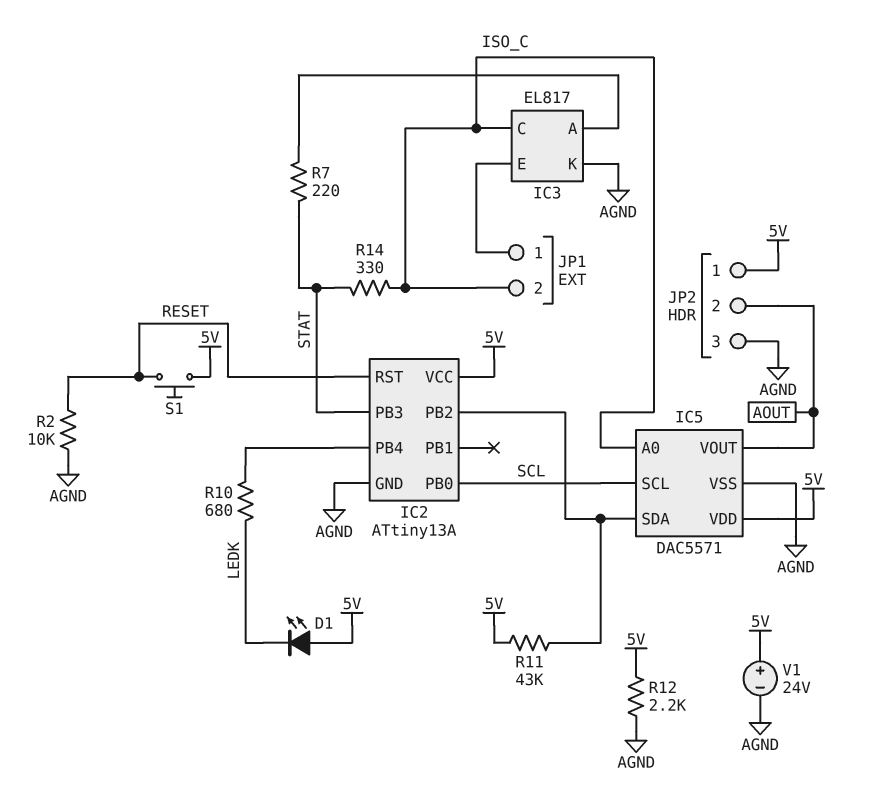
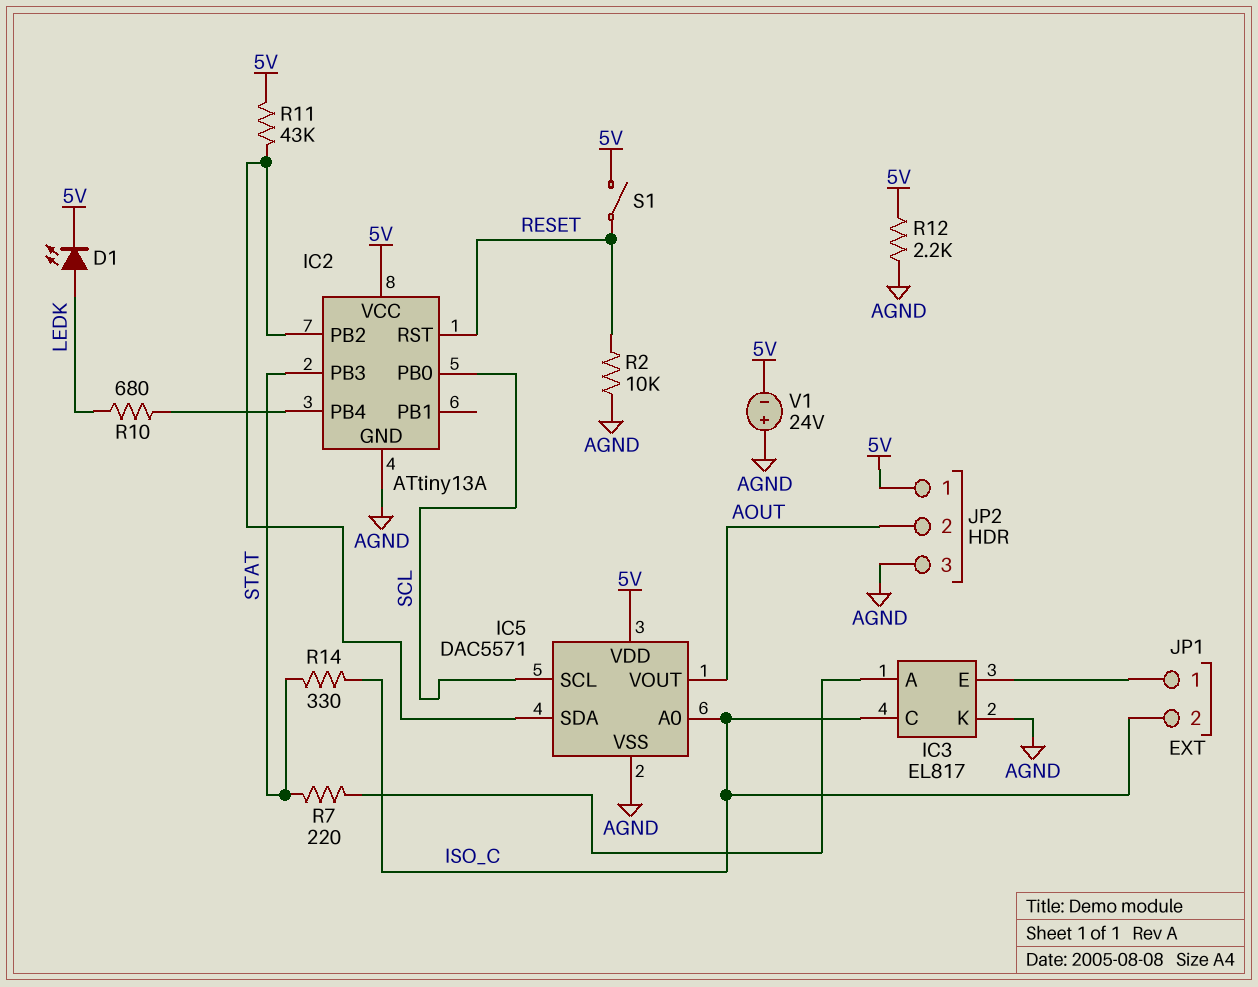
D1: LED (A 5V, K LEDK) -> LED (A LEDK, K 5V)
S1: button (5V, RESET) -> switch (5V, RESET)
V1: 24V (plus 5V, minus AGND) -> 24V (plus AGND, minus 5V)

